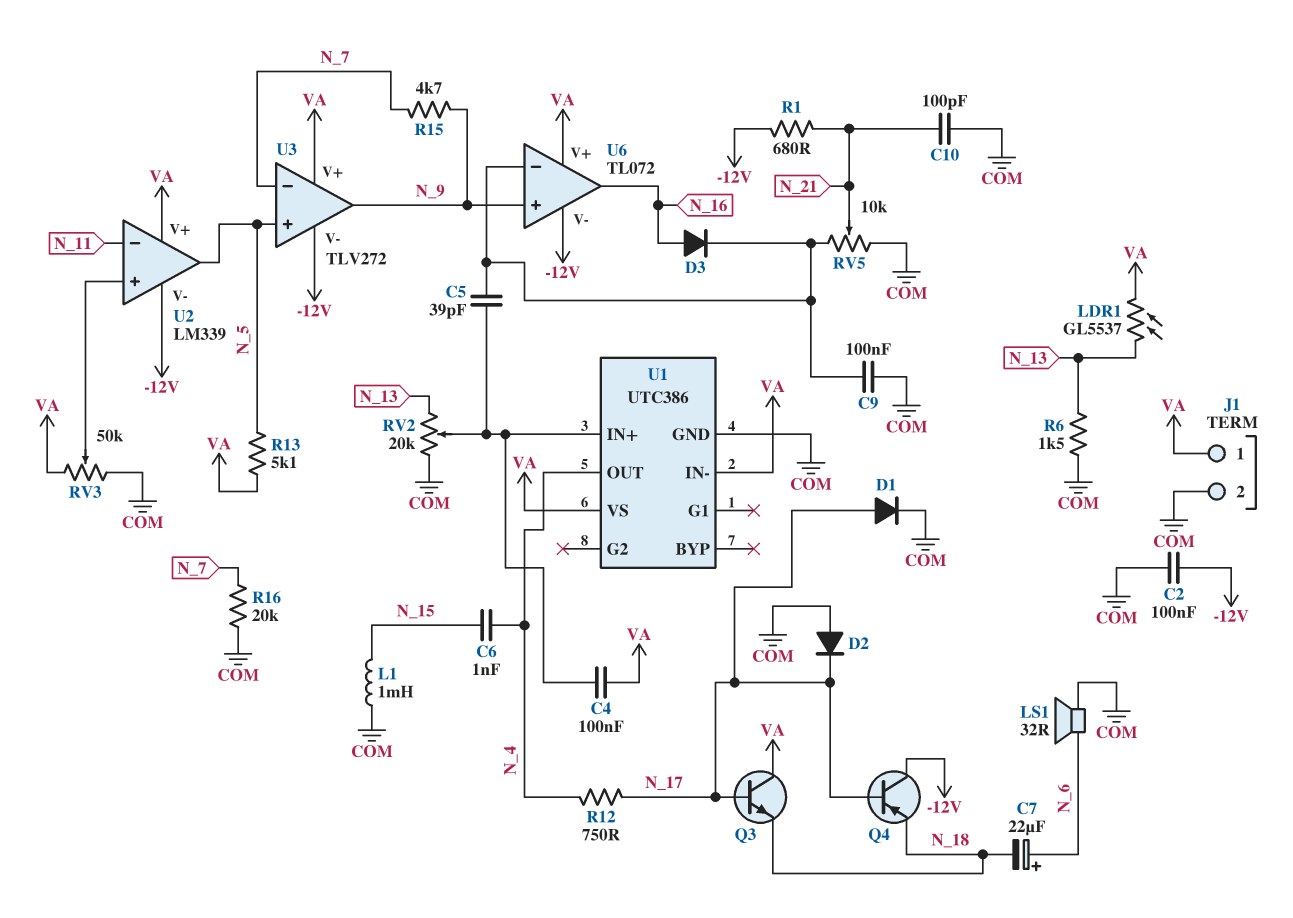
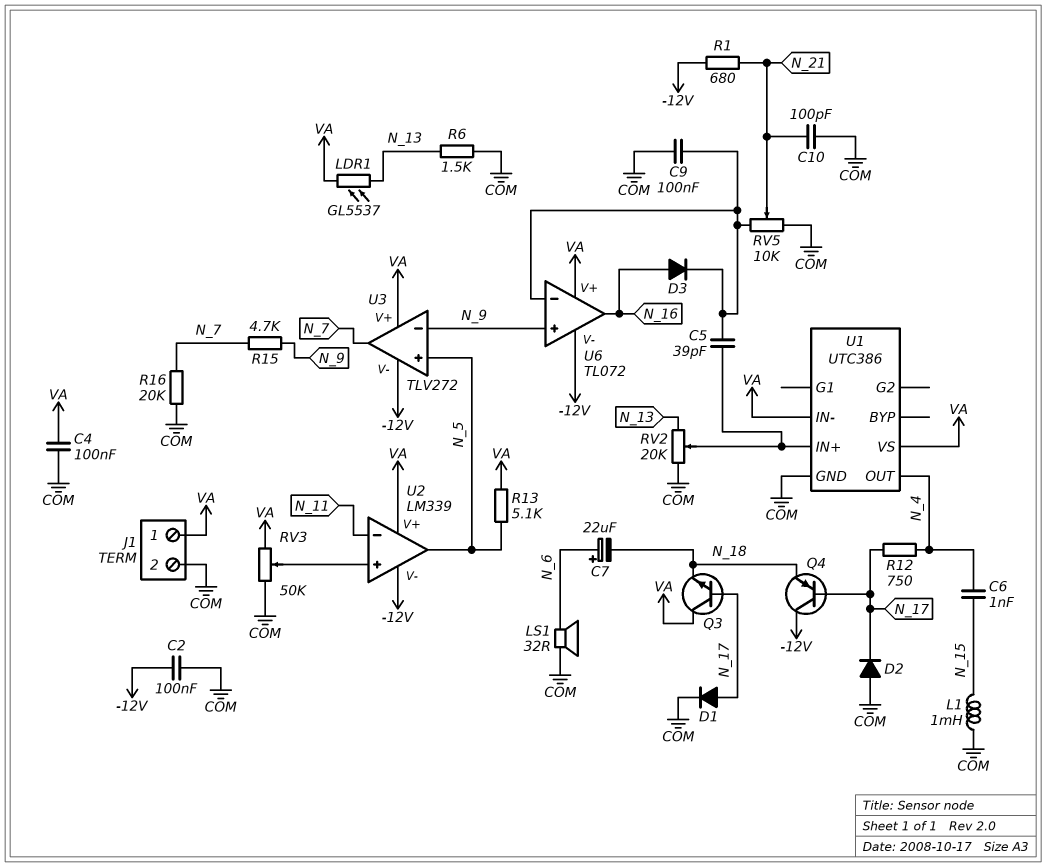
C4: 100nF (U1/IN+, VA) -> 100nF (COM, VA)
U3 pin in-: N_7 -> N_9
U3 pin out: N_9 -> N_7

